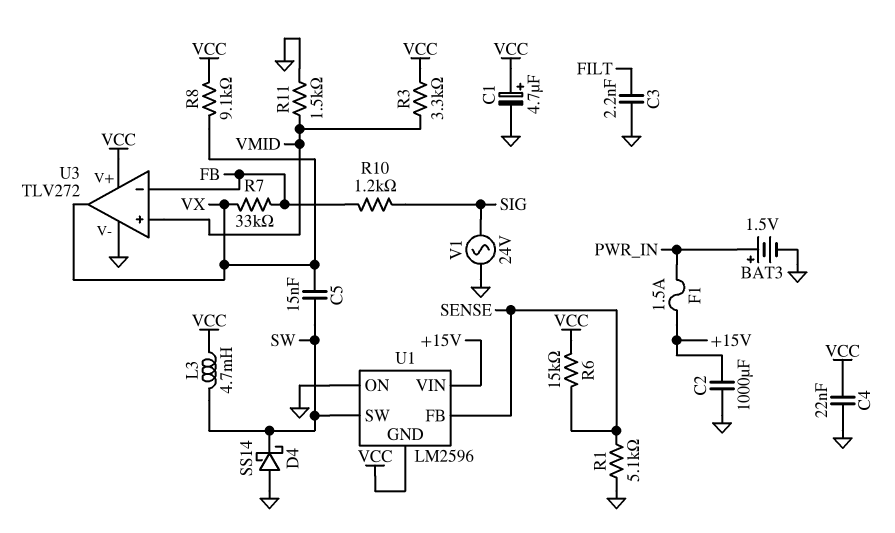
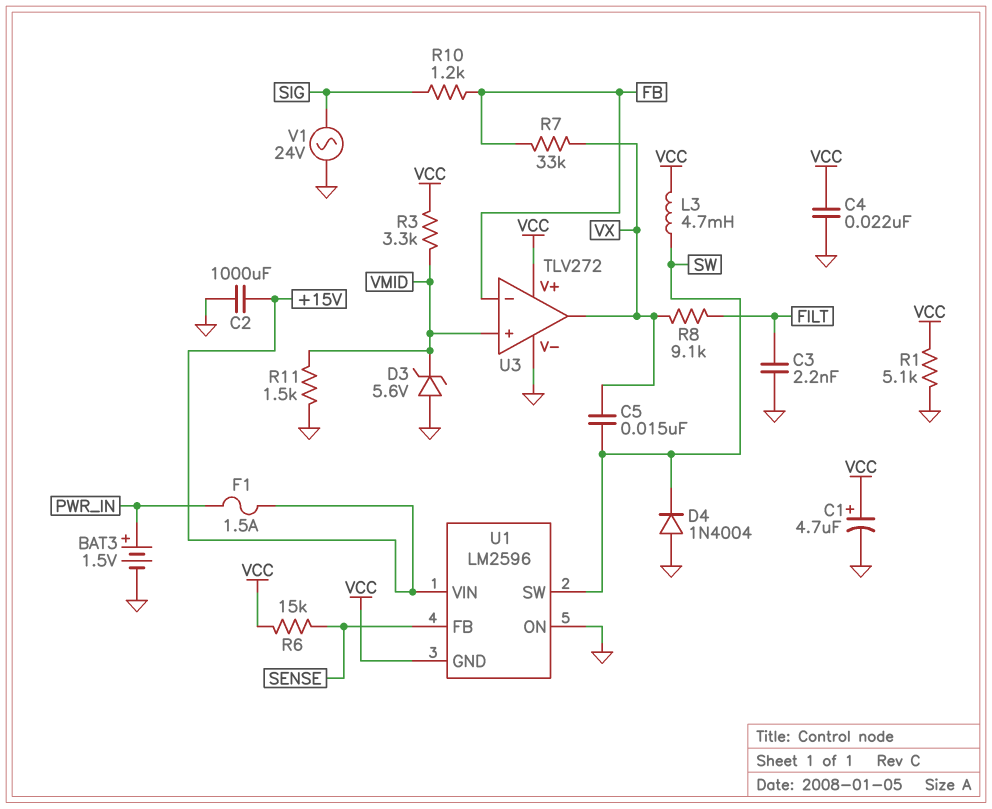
D3: none -> zener 5.6V (A GND, K VMID)
D4: schottky SS14 (A GND, K SW) -> diode 1N4004 (A GND, K SW)
R1: 5.1k (GND, SENSE) -> 5.1k (GND, VCC)
R8: 9.1k (VCC, VX) -> 9.1k (FILT, VX)

